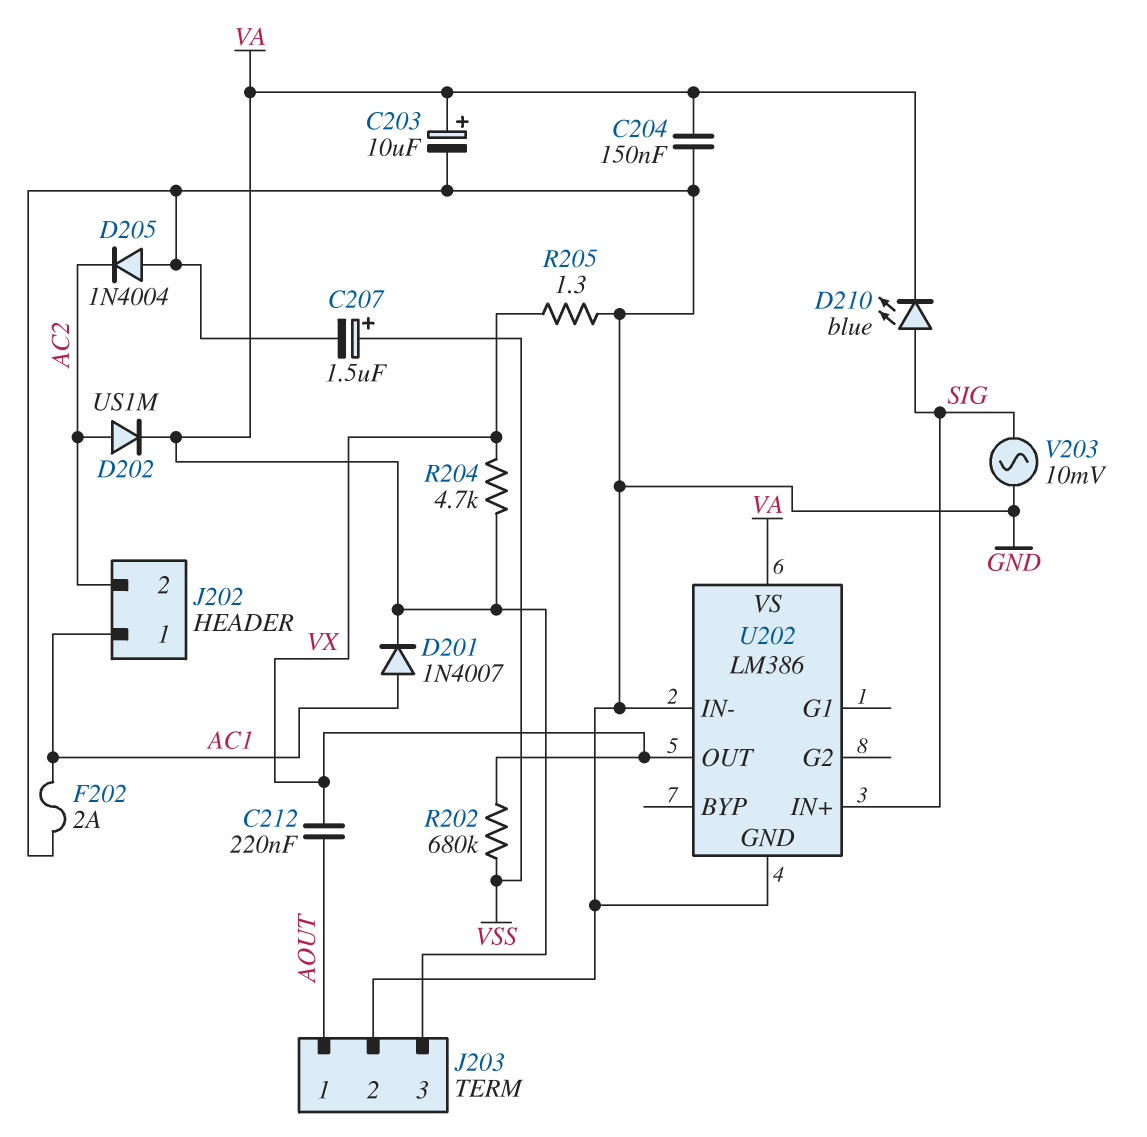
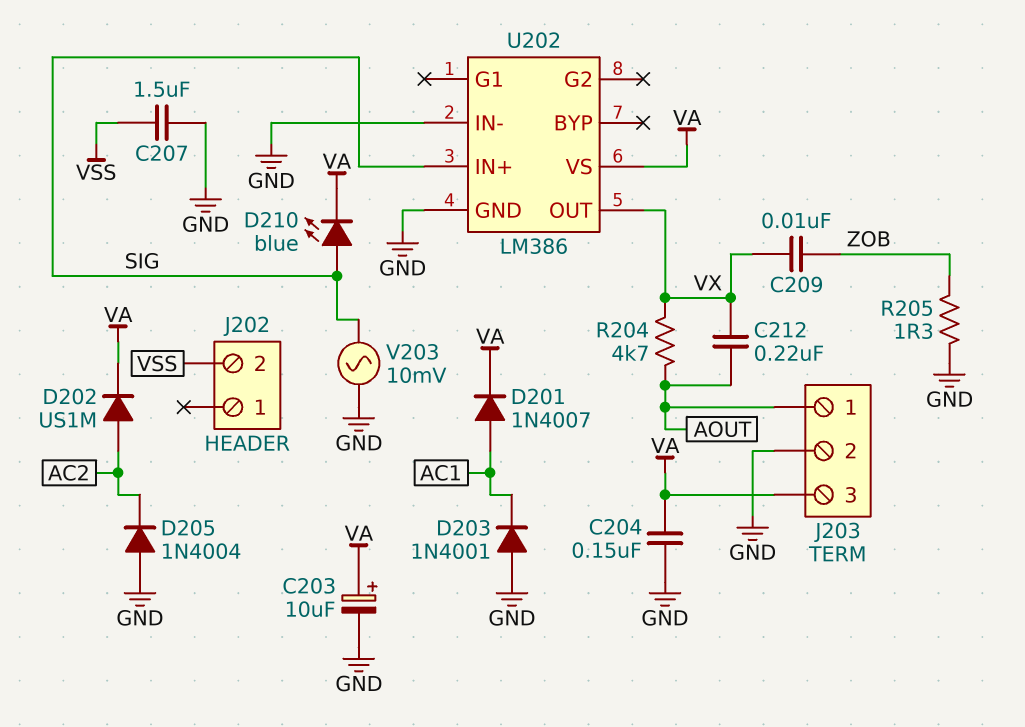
C207: 1.5uF (plus VSS, minus GND) -> 1.5uF (GND, VSS)
C209: none -> 10nF (VX, ZOB)
D203: none -> diode 1N4001 (A GND, K AC1)
F202: 2A (AC1, GND) -> none
J202 pin 1: AC1 -> none
J202 pin 2: AC2 -> VSS
R202: 680k (VSS, VX) -> none
R204: 4.7k (VA, VX) -> 4.7k (AOUT, VX)
R205: 1.3 (GND, VX) -> 1.3 (GND, ZOB)

